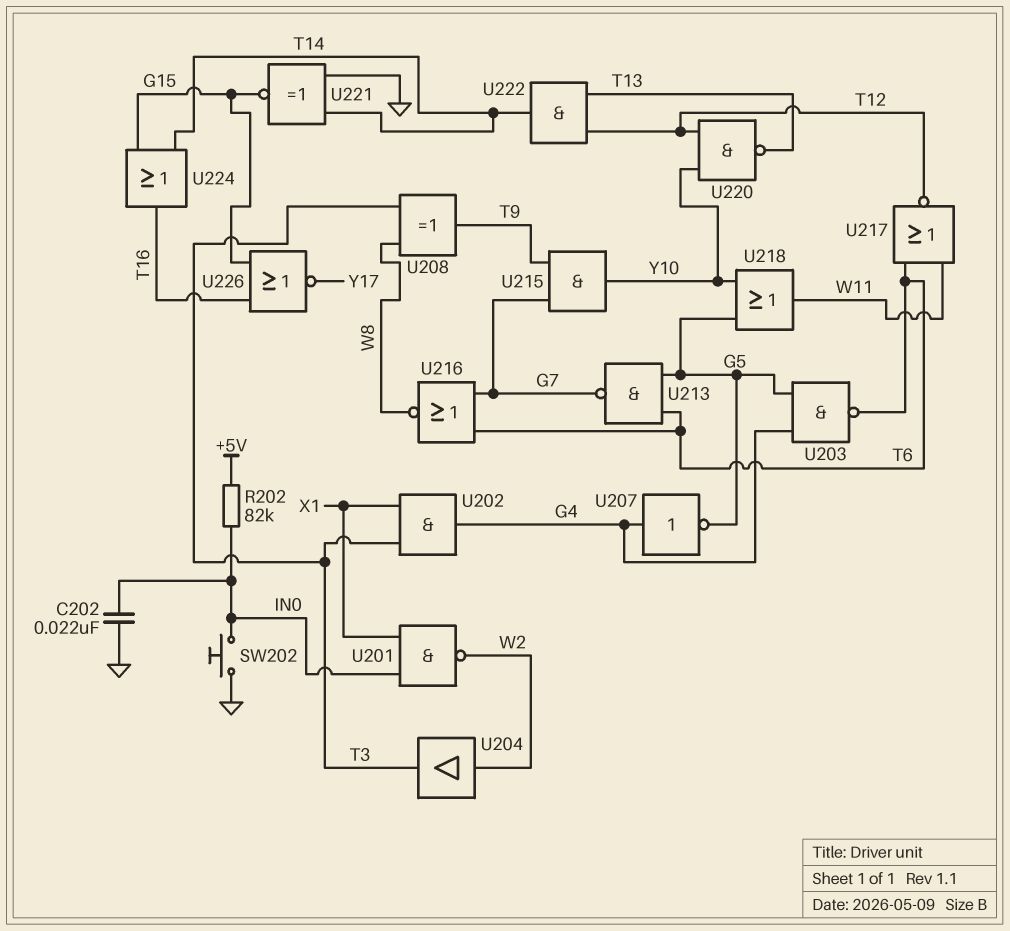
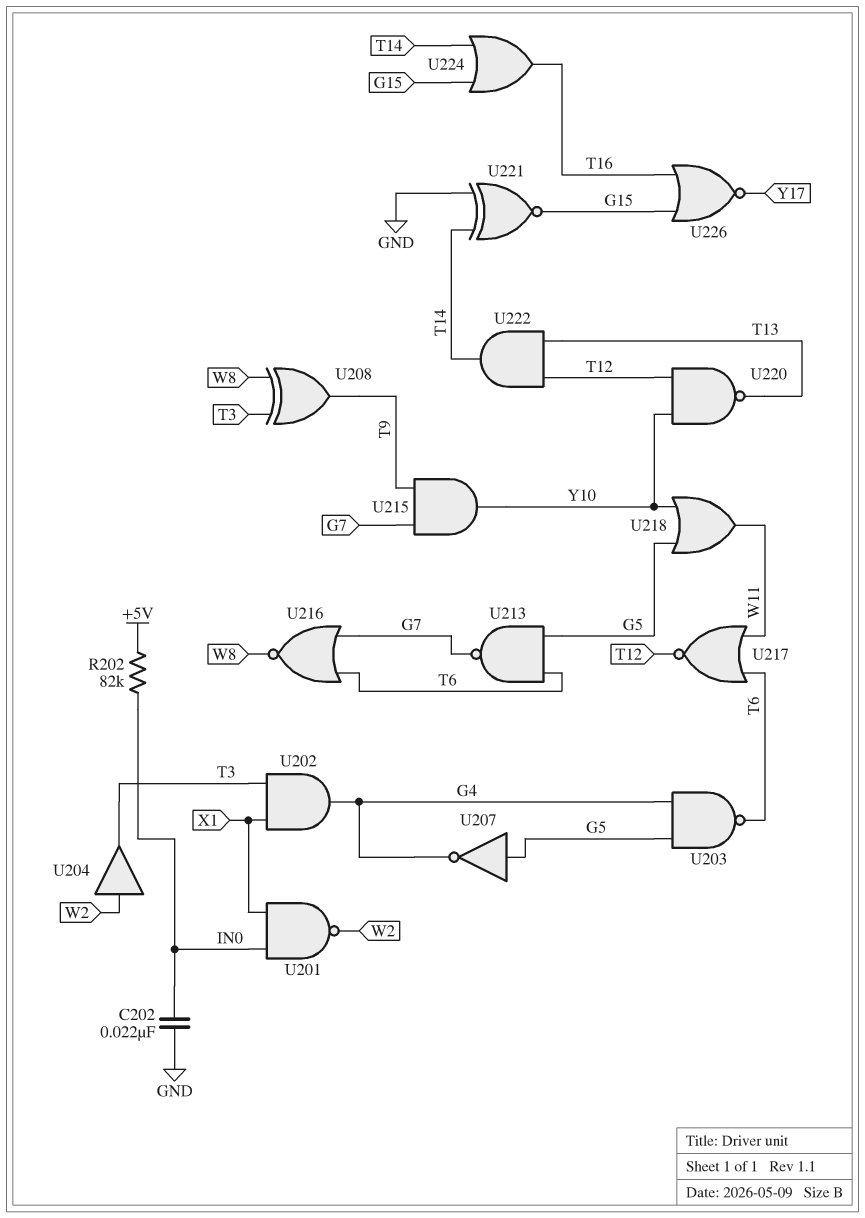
SW202: button (GND, IN0) -> none
U207: NOT (in G4, out G5) -> NOT (in G5, out G4)

